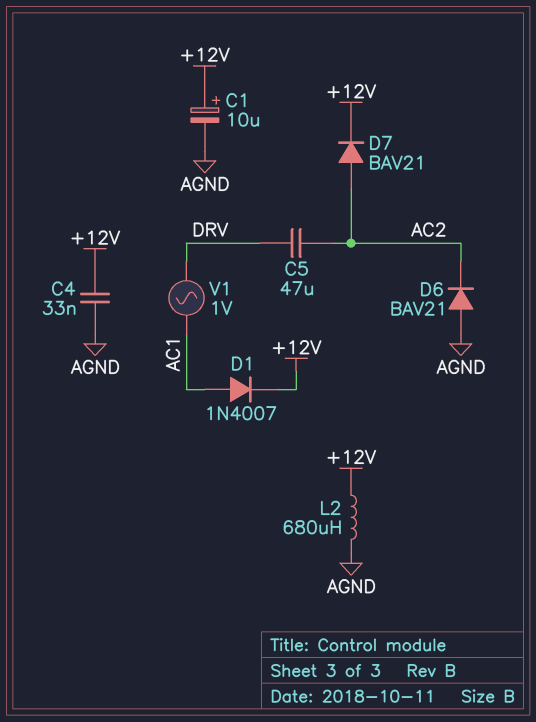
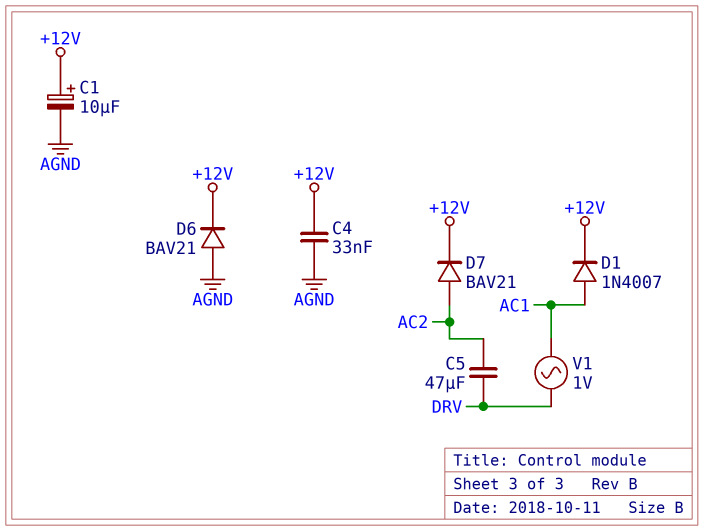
D6: diode BAV21 (A AGND, K AC2) -> diode BAV21 (A AGND, K +12V)
L2: 680uH (+12V, AGND) -> none

